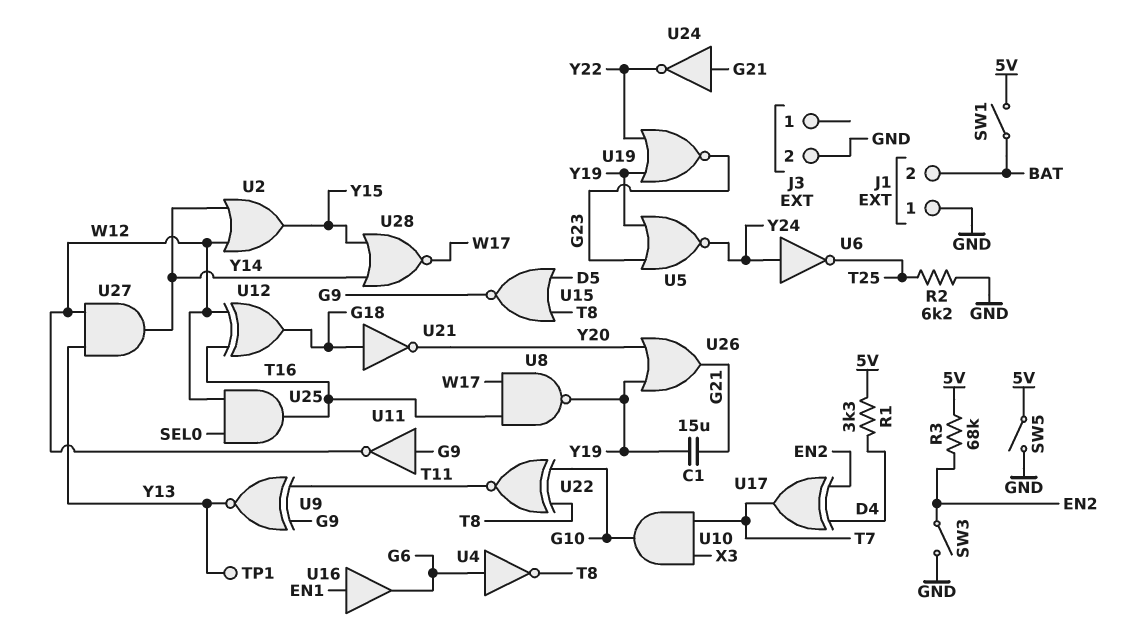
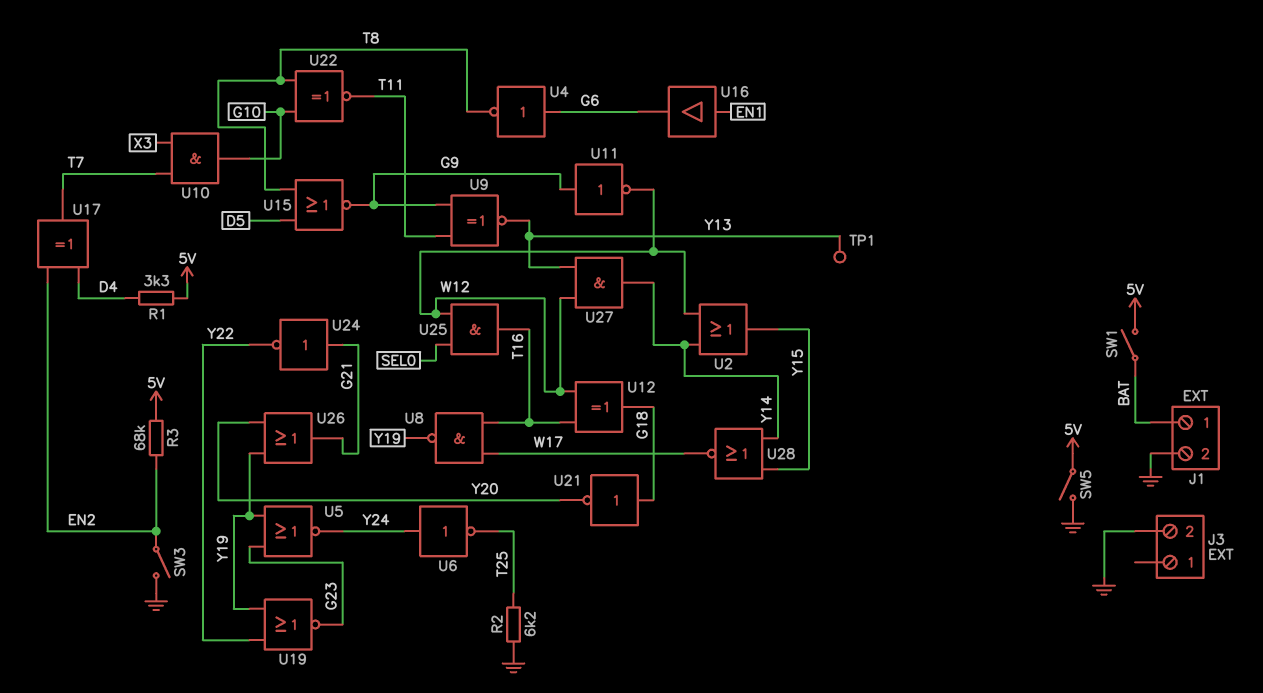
C1: 15uF (G21, Y19) -> none
J1 pin 1: GND -> BAT
J1 pin 2: BAT -> GND

